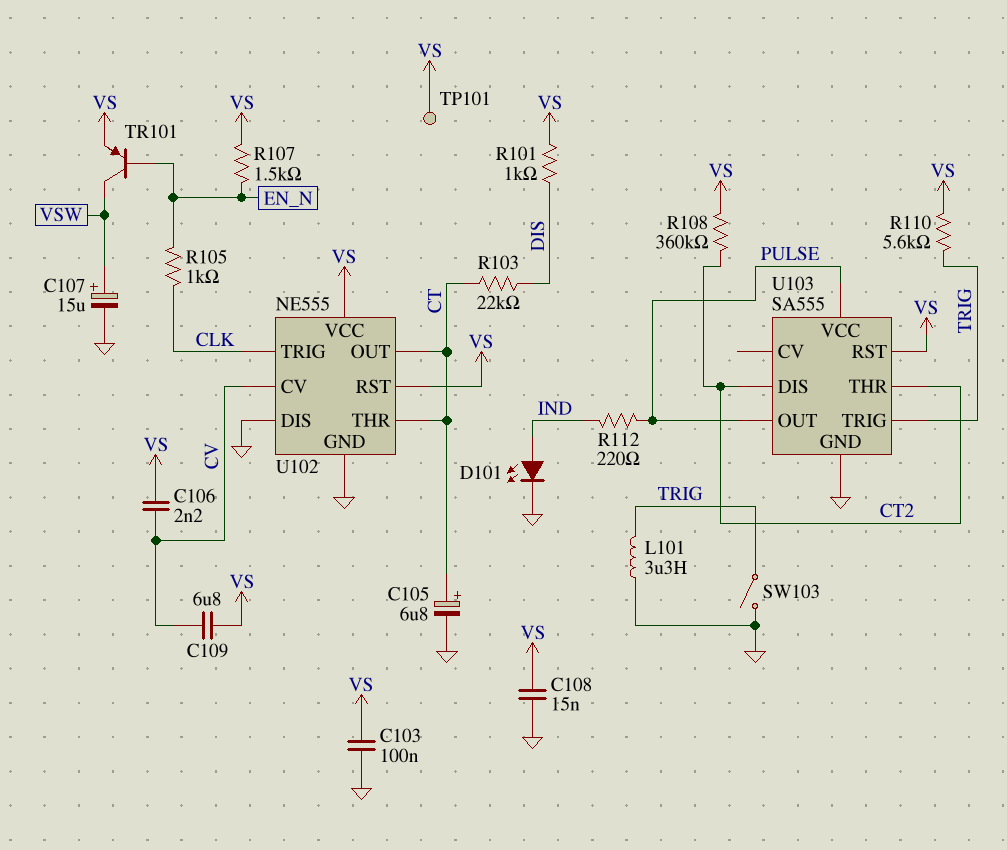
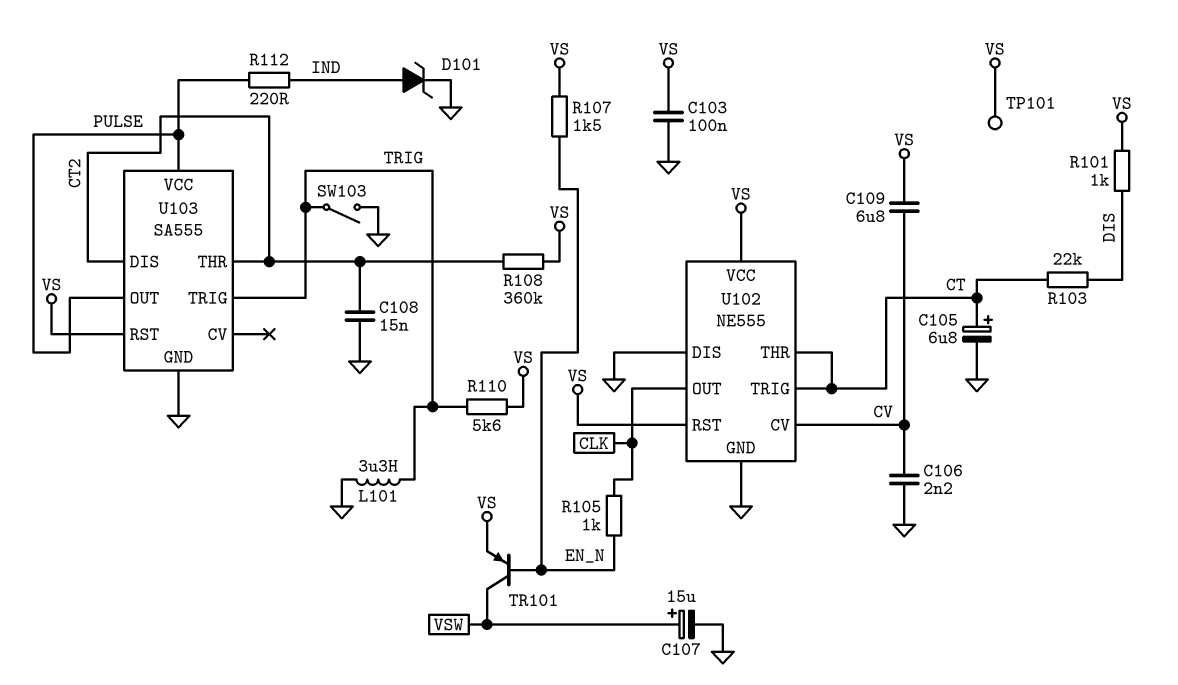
C106: 2.2nF (CV, VS) -> 2.2nF (CV, GND)
C108: 15nF (GND, VS) -> 15nF (CT2, GND)
D101: LED (A IND, K GND) -> zener (A IND, K GND)
U102 pin OUT: CT -> CLK
U102 pin TRIG: CLK -> CT

